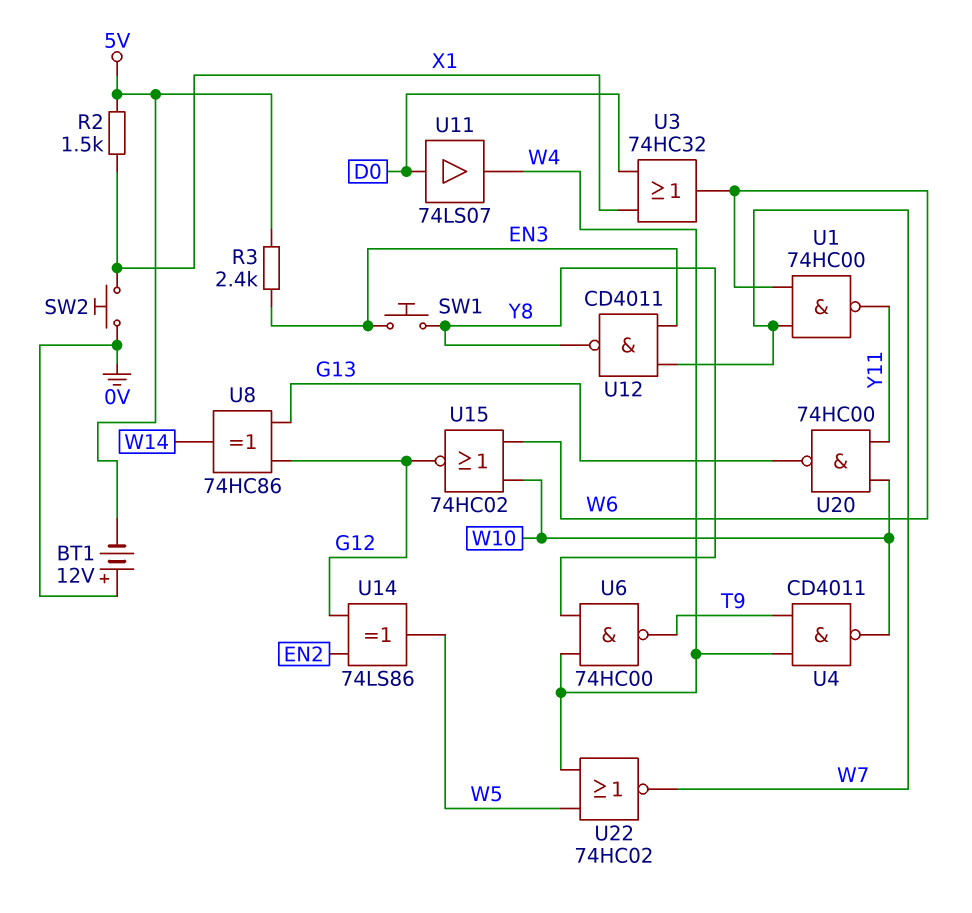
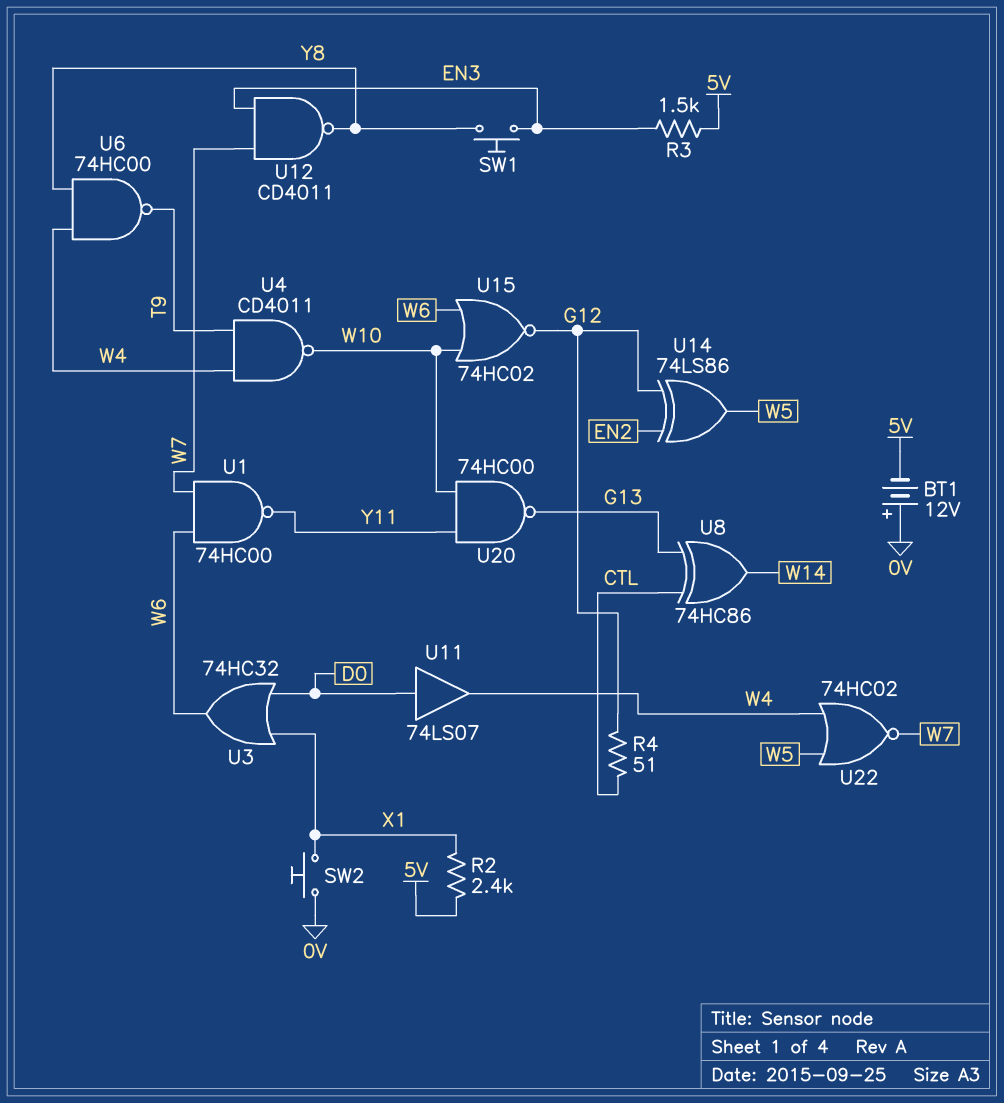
R2: 1.5k (5V, X1) -> 2.4k (5V, X1)
R3: 2.4k (5V, EN3) -> 1.5k (5V, EN3)
R4: none -> 51 (CTL, G12)
U8: XOR 74HC86 (in G12, in G13, out W14) -> XOR 74HC86 (in CTL, in G13, out W14)

